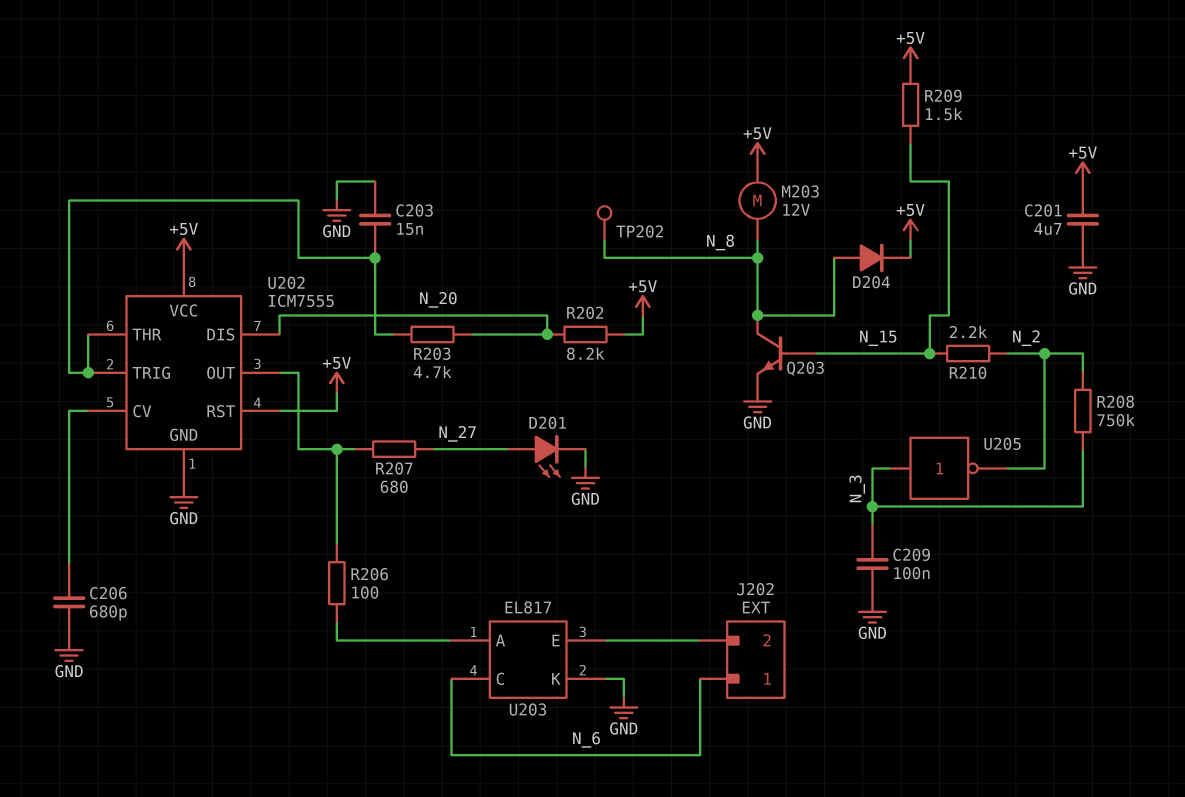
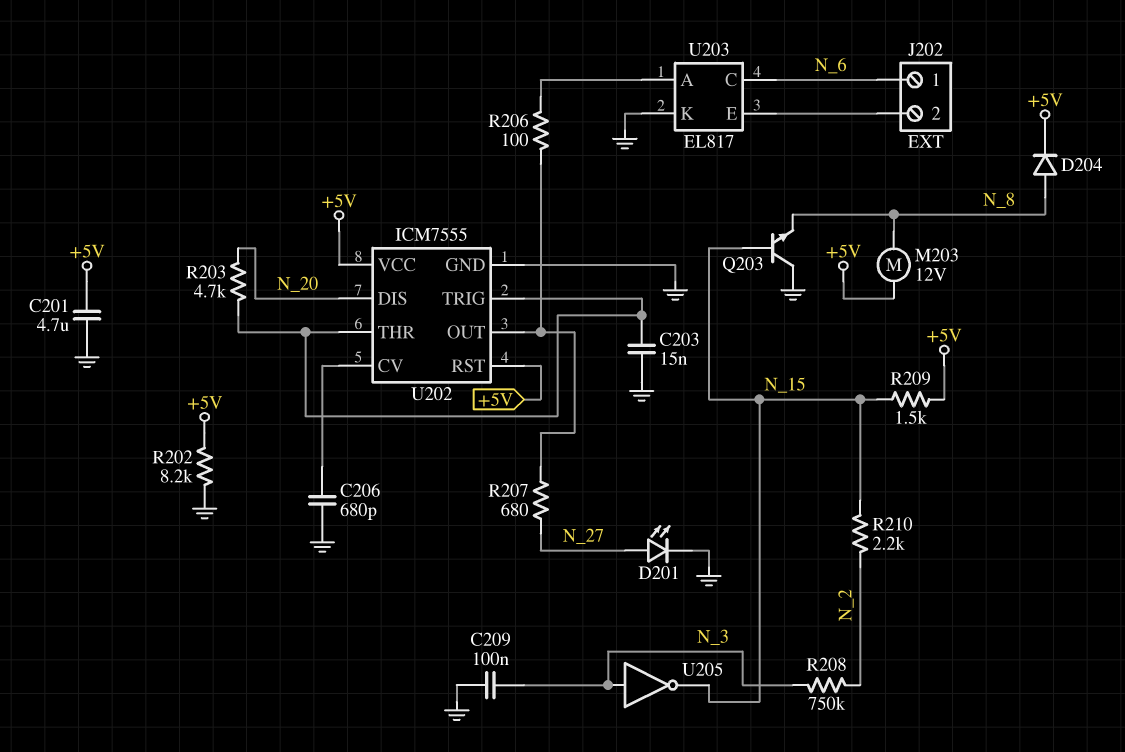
Q203: NPN (B N_15, C N_8, E GND) -> NPN (B N_15, C GND, E N_8)
R202: 8.2k (+5V, N_20) -> 8.2k (+5V, GND)
TP202: test point (N_8) -> none
U205: NOT (in N_3, out N_2) -> NOT (in N_3, out N_15)

